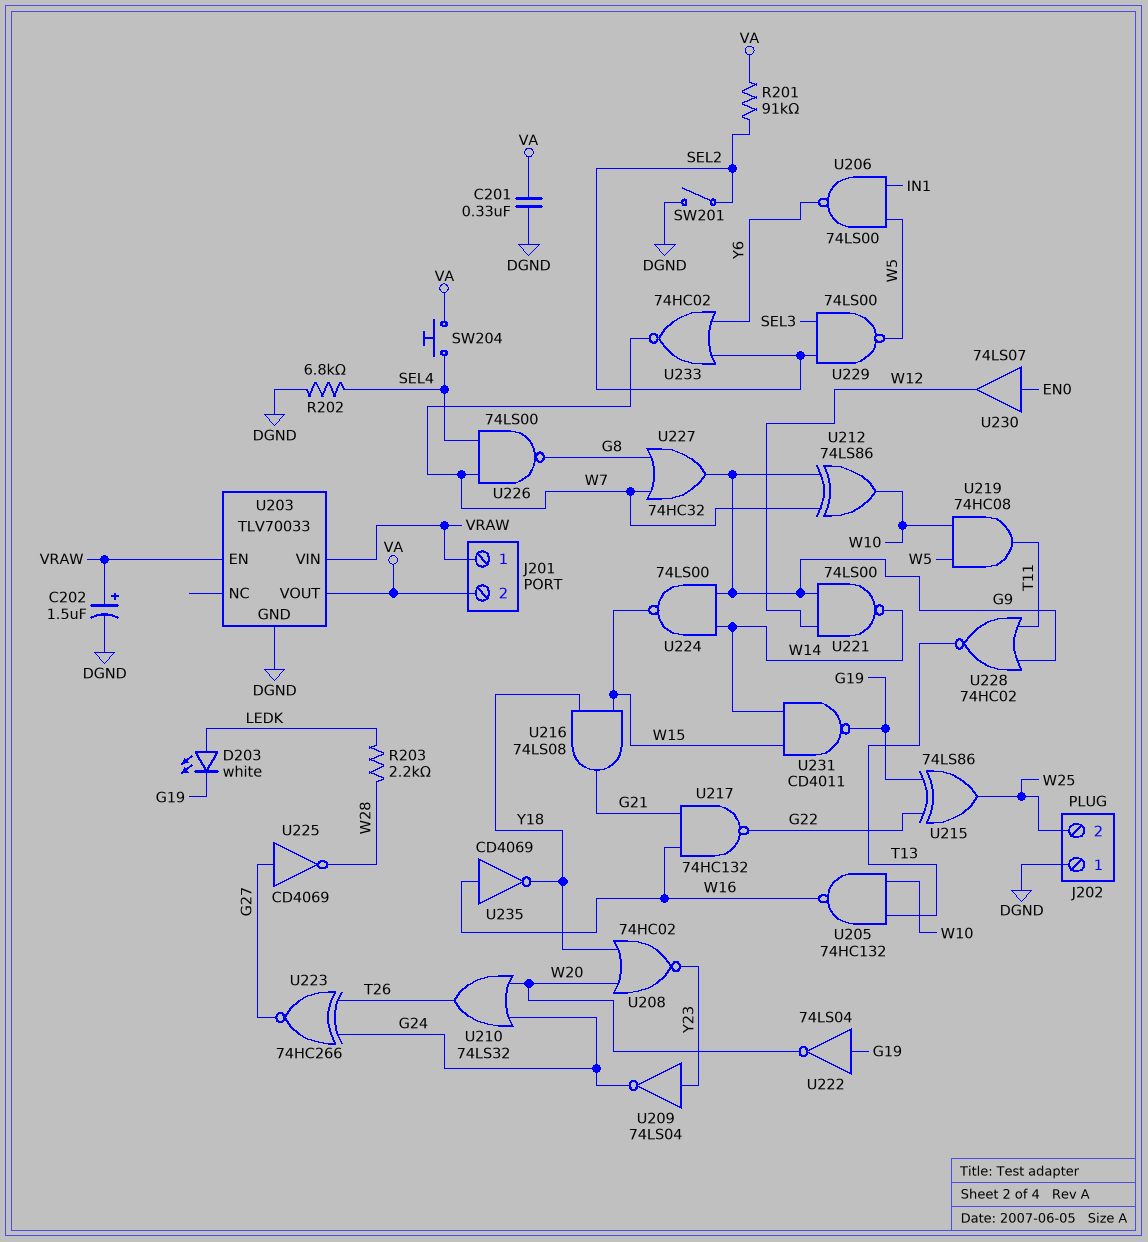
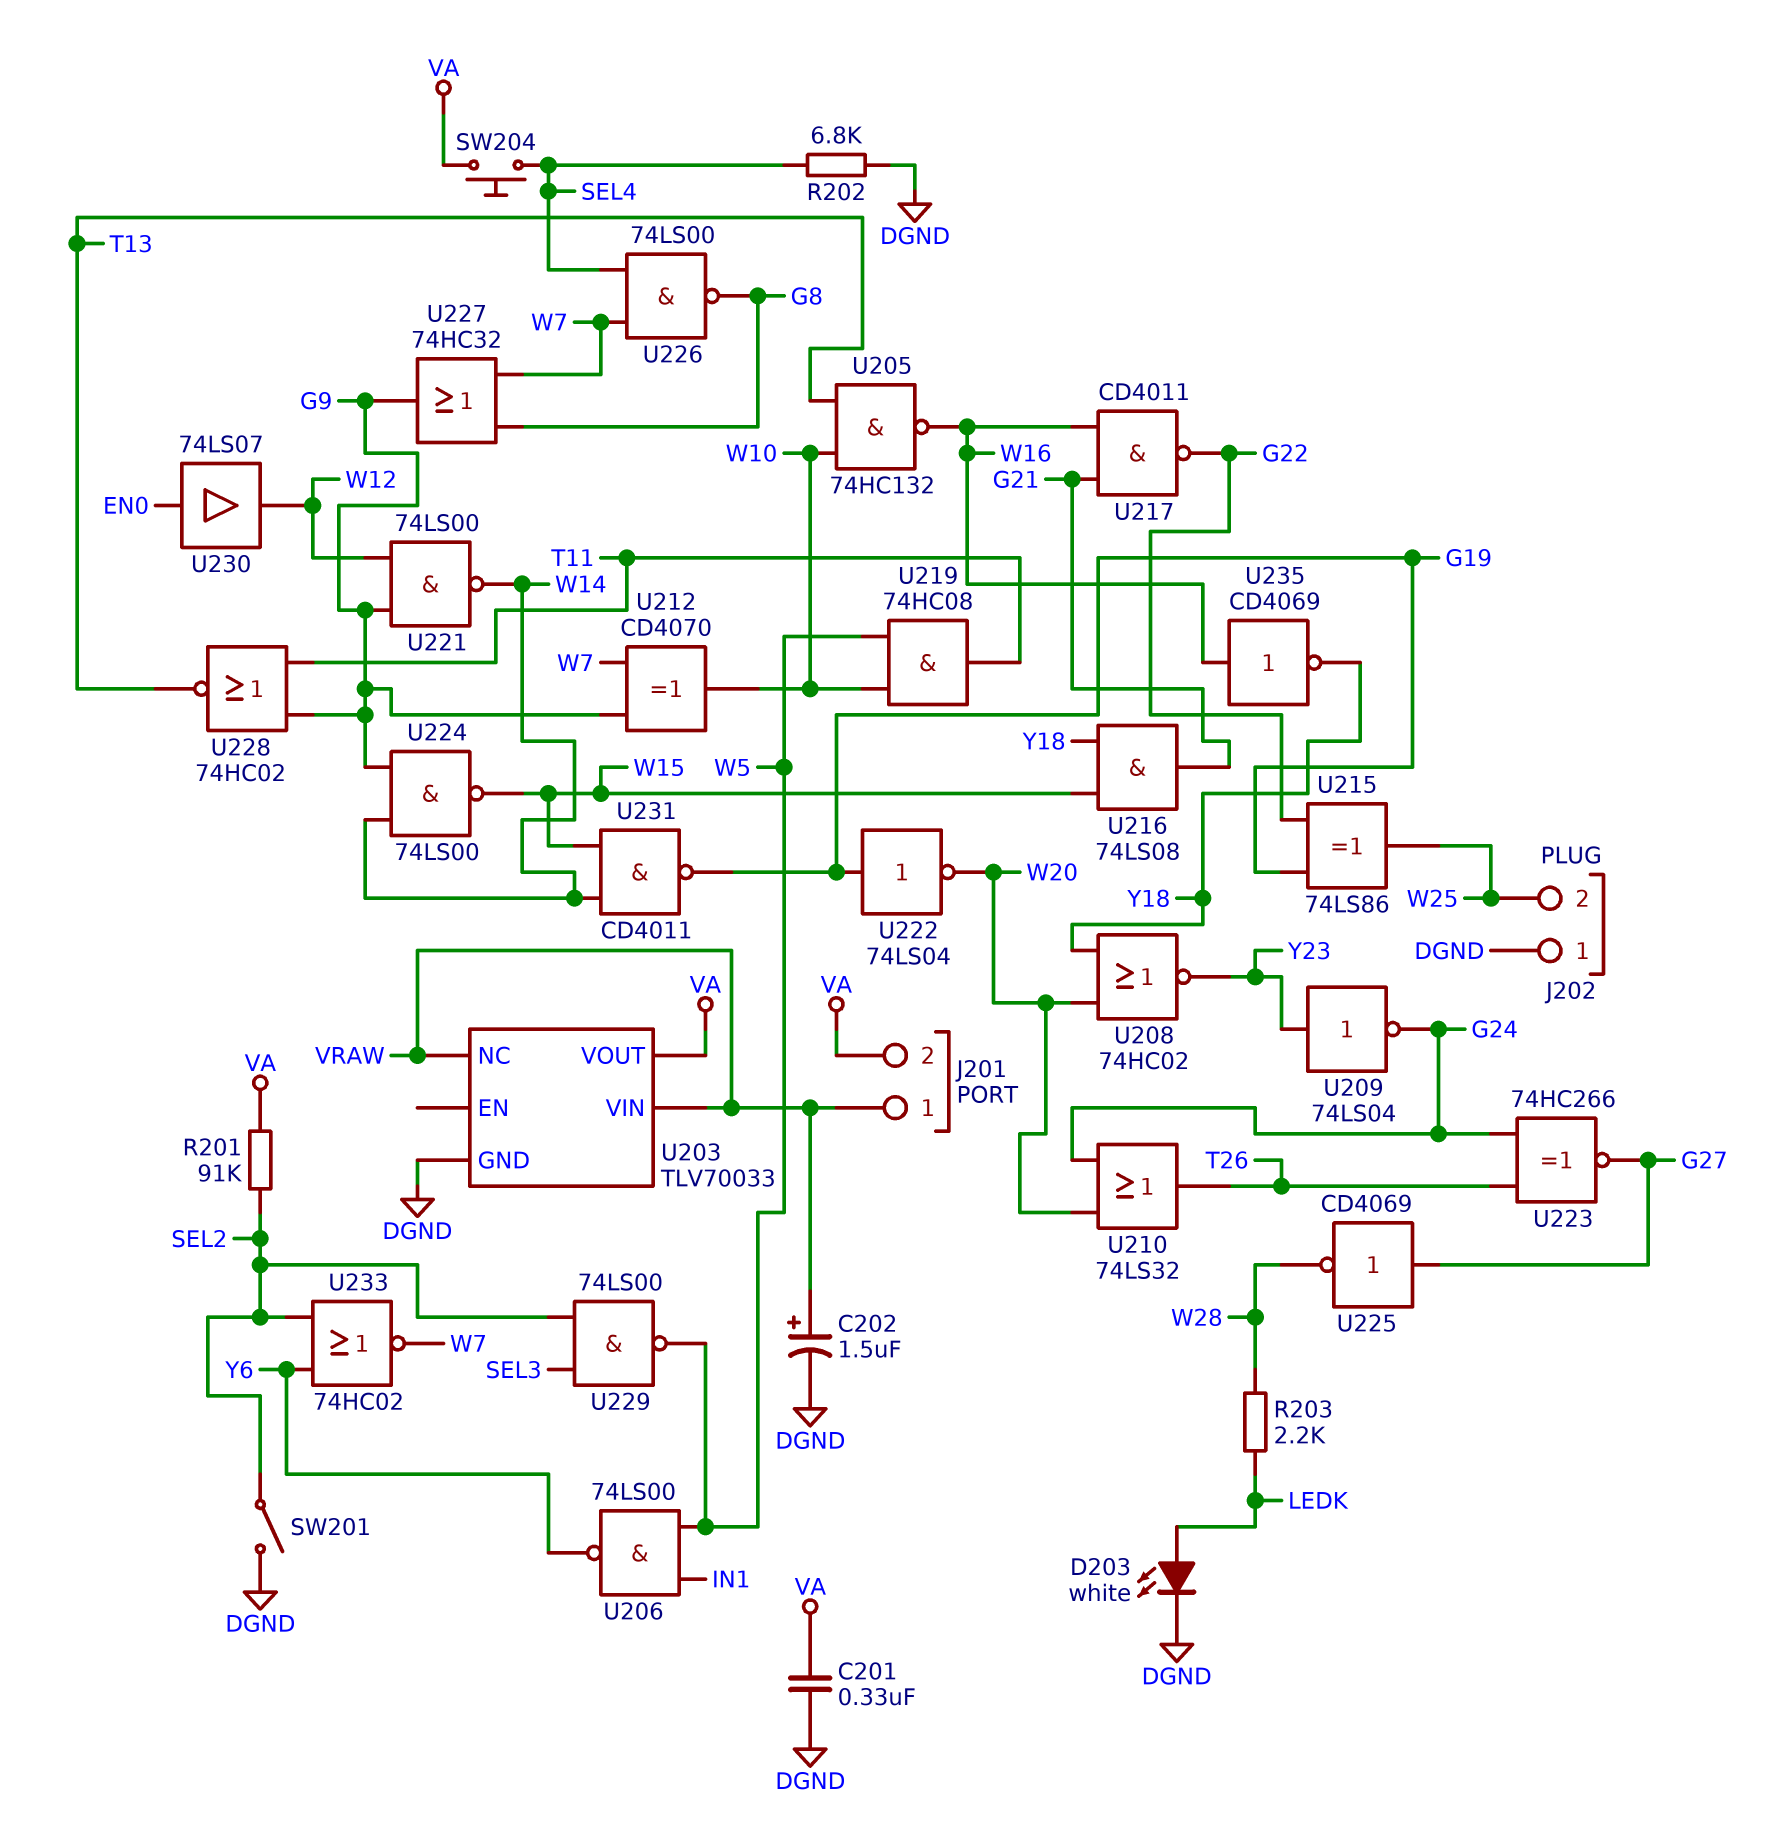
D203: LED white (A LEDK, K G19) -> LED white (A LEDK, K DGND)
U203 pin EN: VRAW -> none
U203 pin NC: none -> VRAW
U212: XOR 74LS86 (in G9, in W7, out W10) -> XOR CD4070 (in G9, in W7, out W10)
U217: NAND 74HC132 (in G21, in W16, out G22) -> NAND CD4011 (in G21, in W16, out G22)

